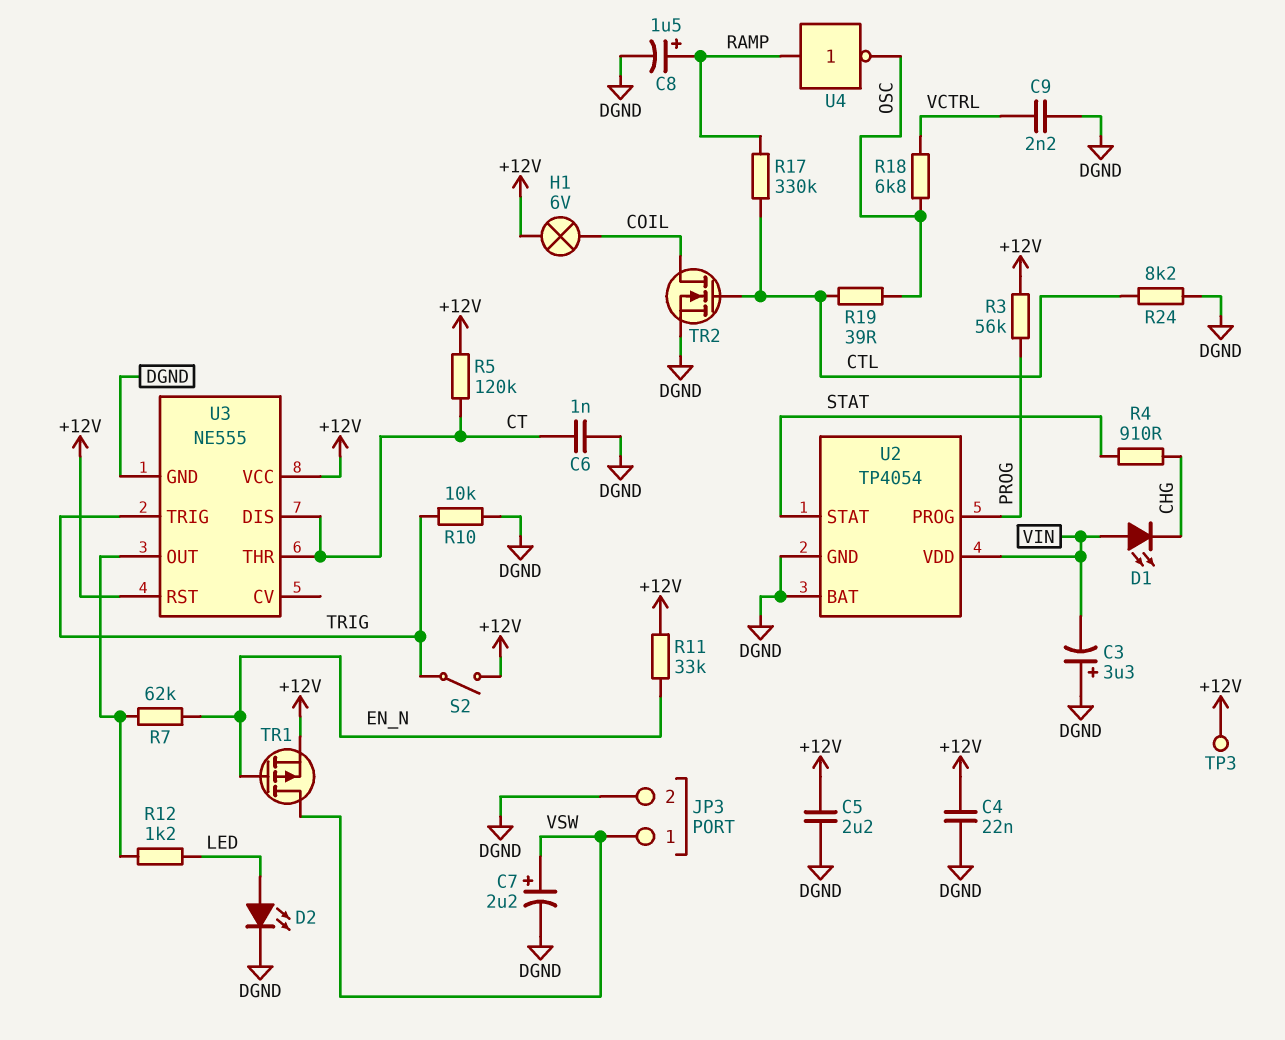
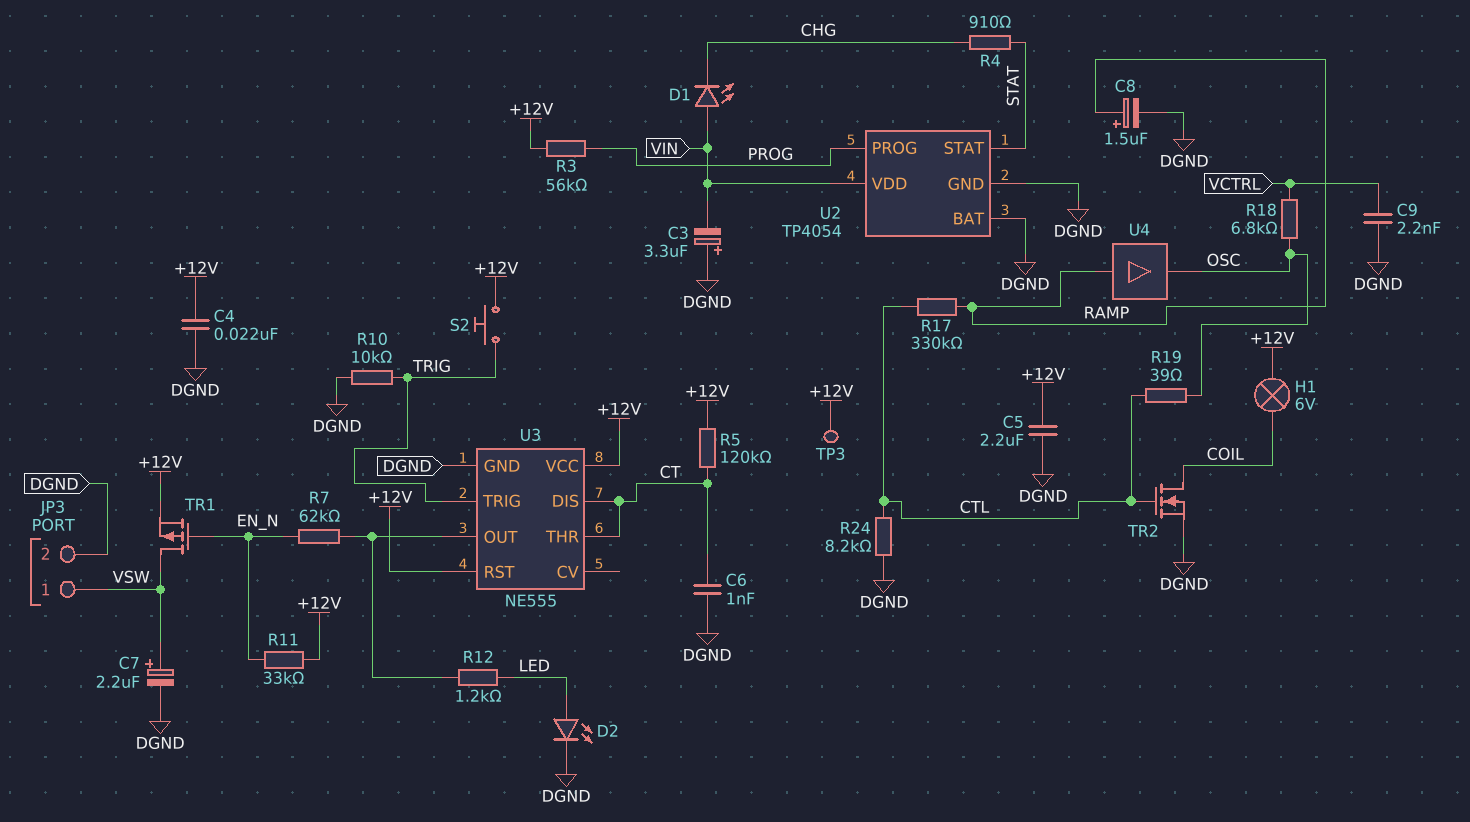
S2: switch (+12V, TRIG) -> button (+12V, TRIG)
U4: NOT (in RAMP, out OSC) -> buffer (in RAMP, out OSC)

